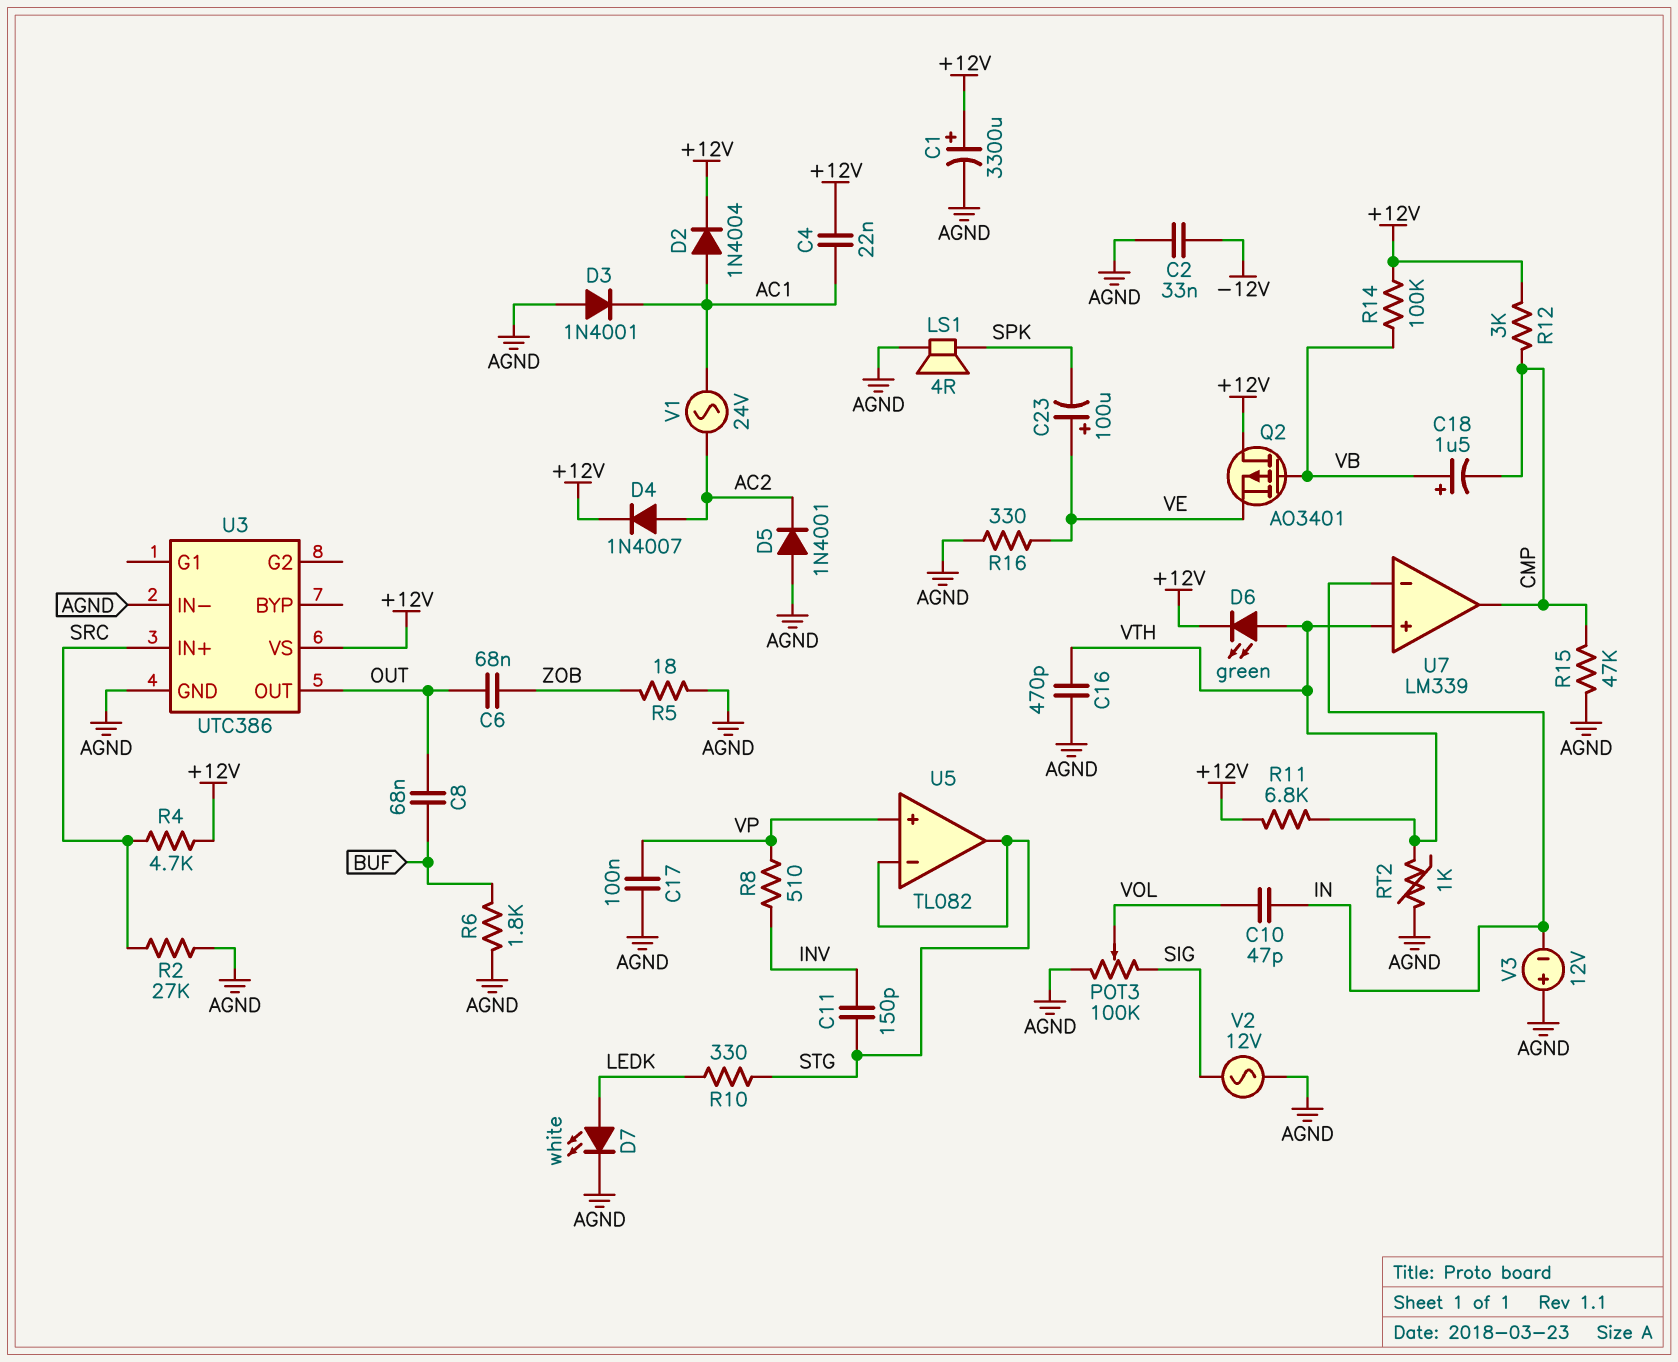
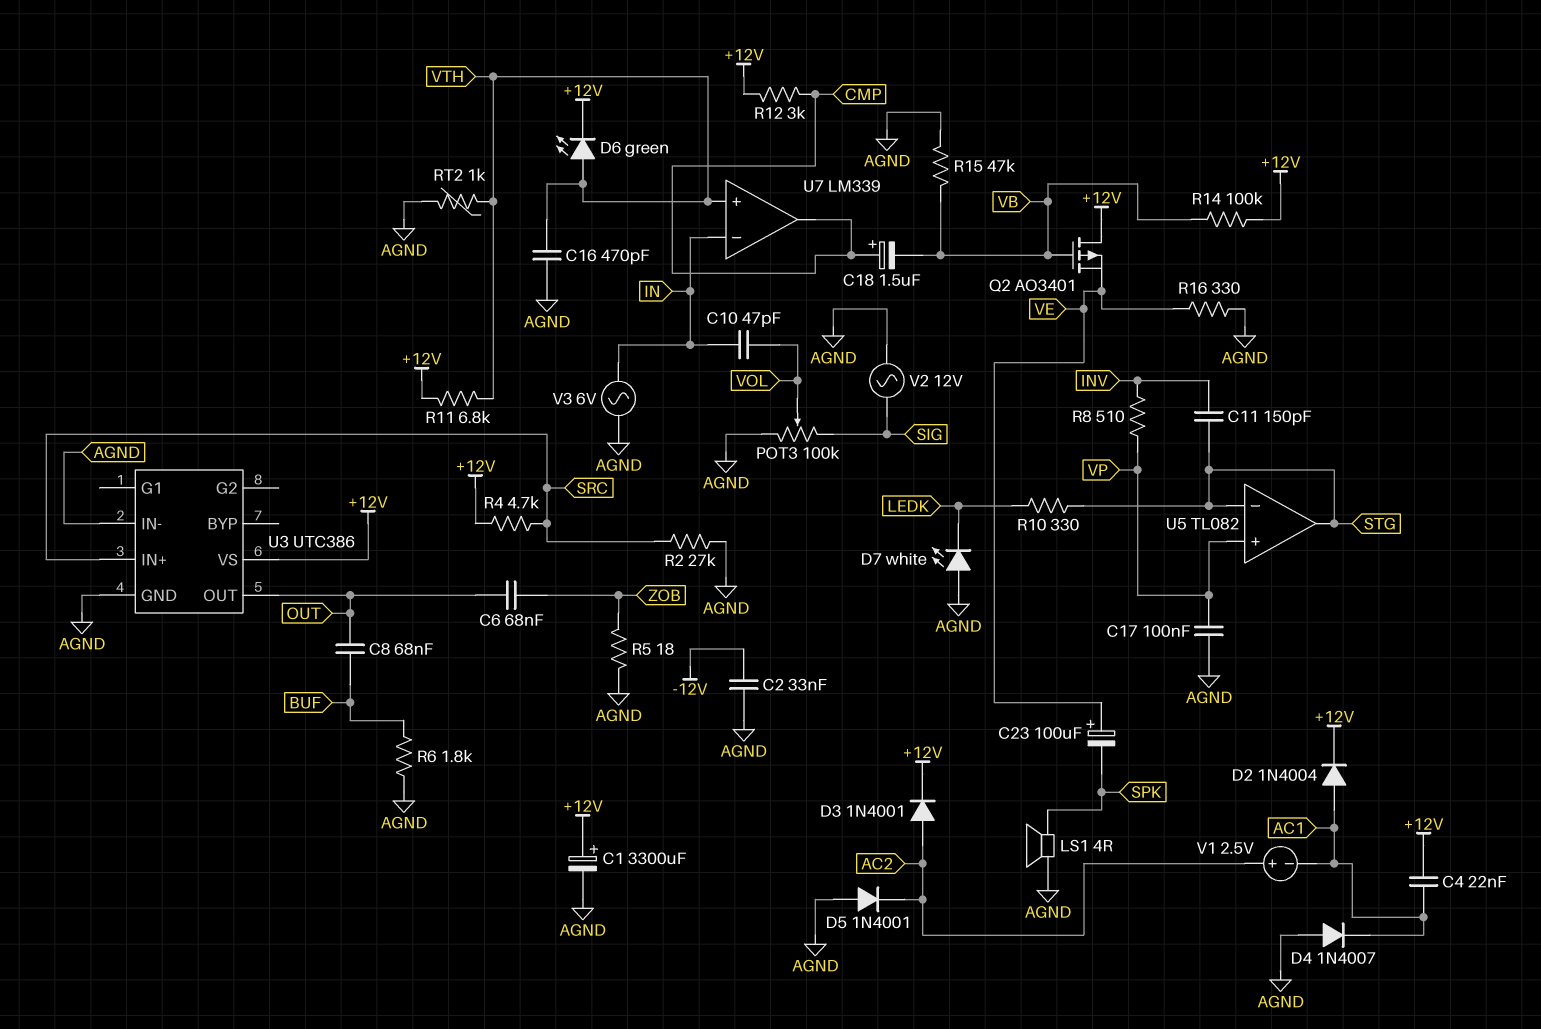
C18: 1.5uF (plus VB, minus CMP) -> 1.5uF (plus CMP, minus VB)
D3: diode 1N4001 (A AGND, K AC1) -> diode 1N4001 (A AC2, K +12V)
D4: diode 1N4007 (A AC2, K +12V) -> diode 1N4007 (A AGND, K AC1)
D7: LED white (A LEDK, K AGND) -> LED white (A AGND, K LEDK)
R15: 47k (AGND, CMP) -> 47k (AGND, VB)
V1: AC 24V (AC1, AC2) -> 2.5V (plus AC2, minus AC1)
V3: 12V (plus AGND, minus IN) -> AC 6V (AGND, IN)

